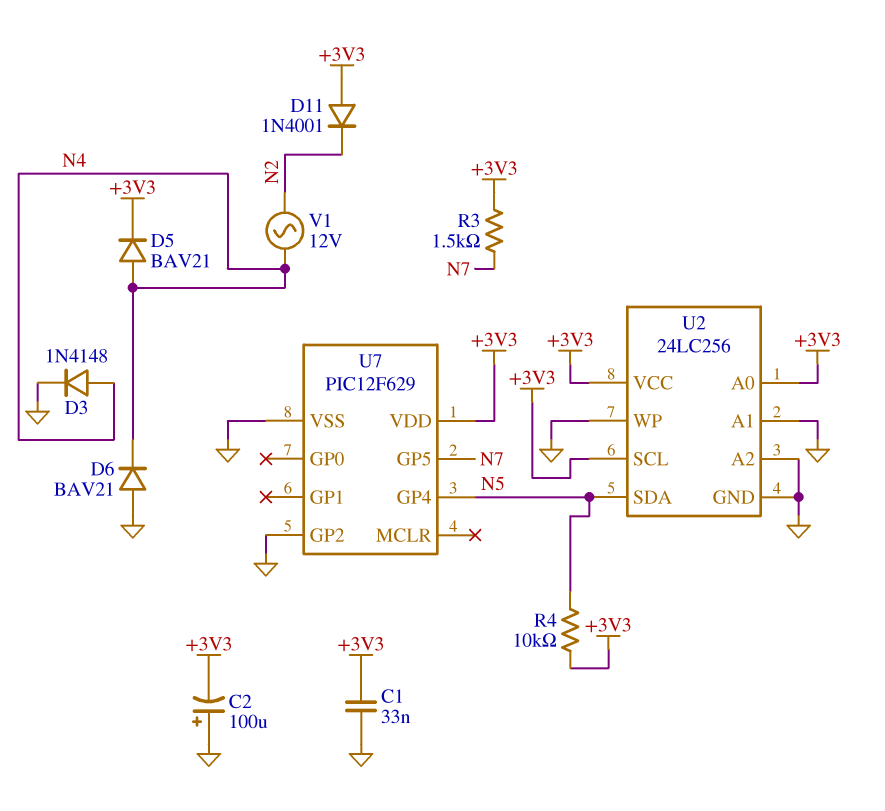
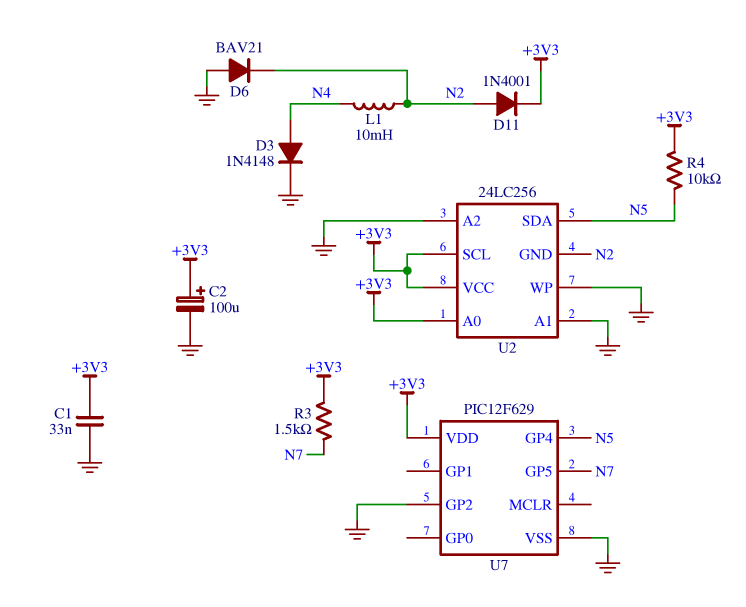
C2: 100uF (plus GND, minus +3V3) -> 100uF (plus +3V3, minus GND)
D5: diode BAV21 (A N4, K +3V3) -> none
D6: diode BAV21 (A GND, K N4) -> diode BAV21 (A GND, K N2)
D11: diode 1N4001 (A +3V3, K N2) -> diode 1N4001 (A N2, K +3V3)
L1: none -> 10mH (N2, N4)
U2 pin GND: GND -> N2
V1: AC 12V (N2, N4) -> none

